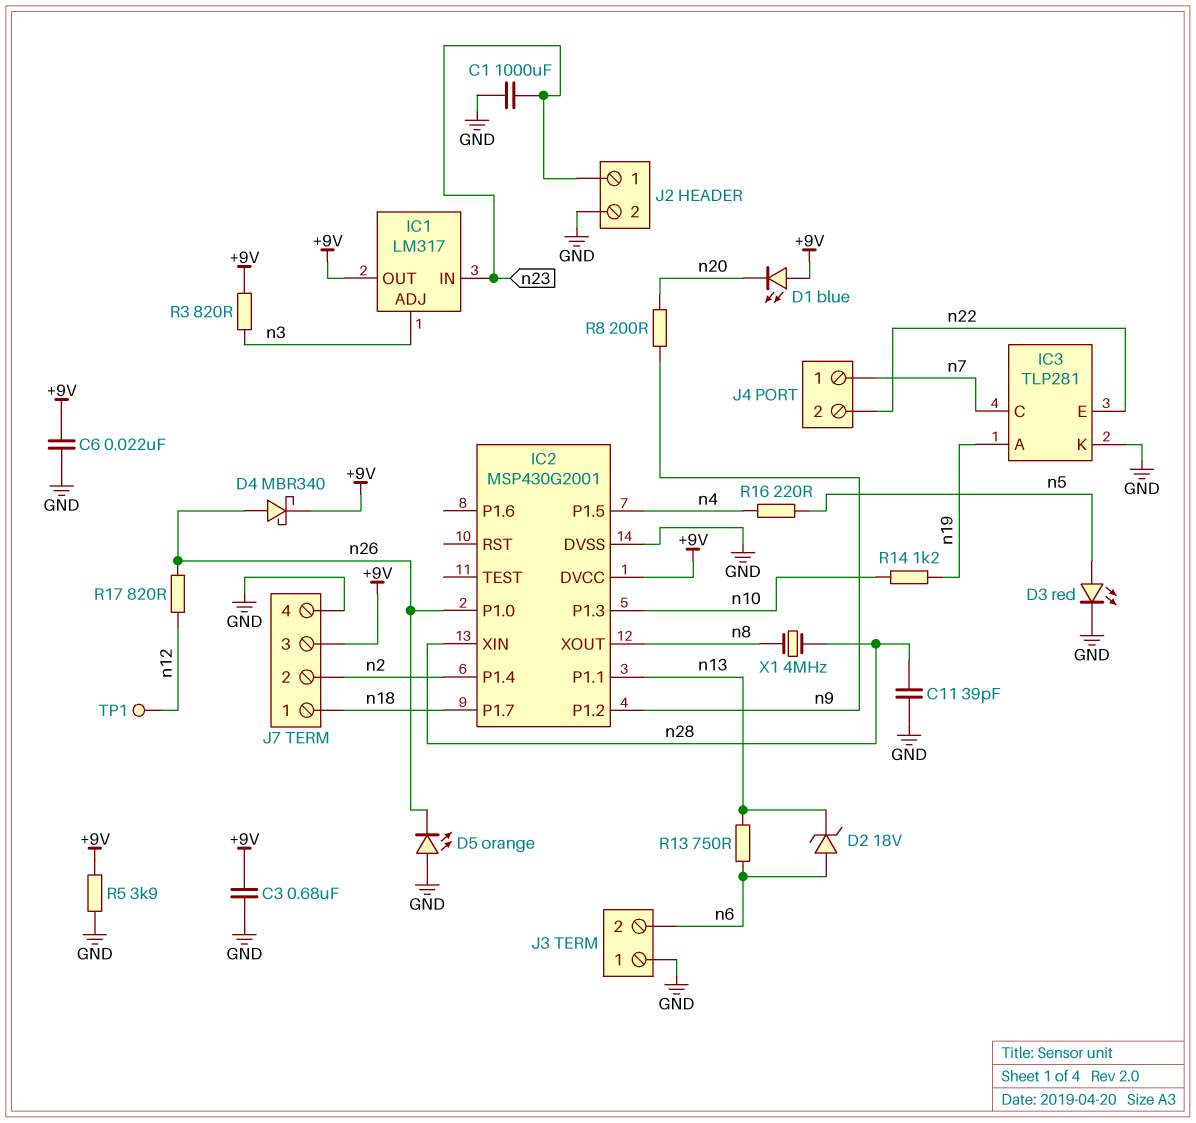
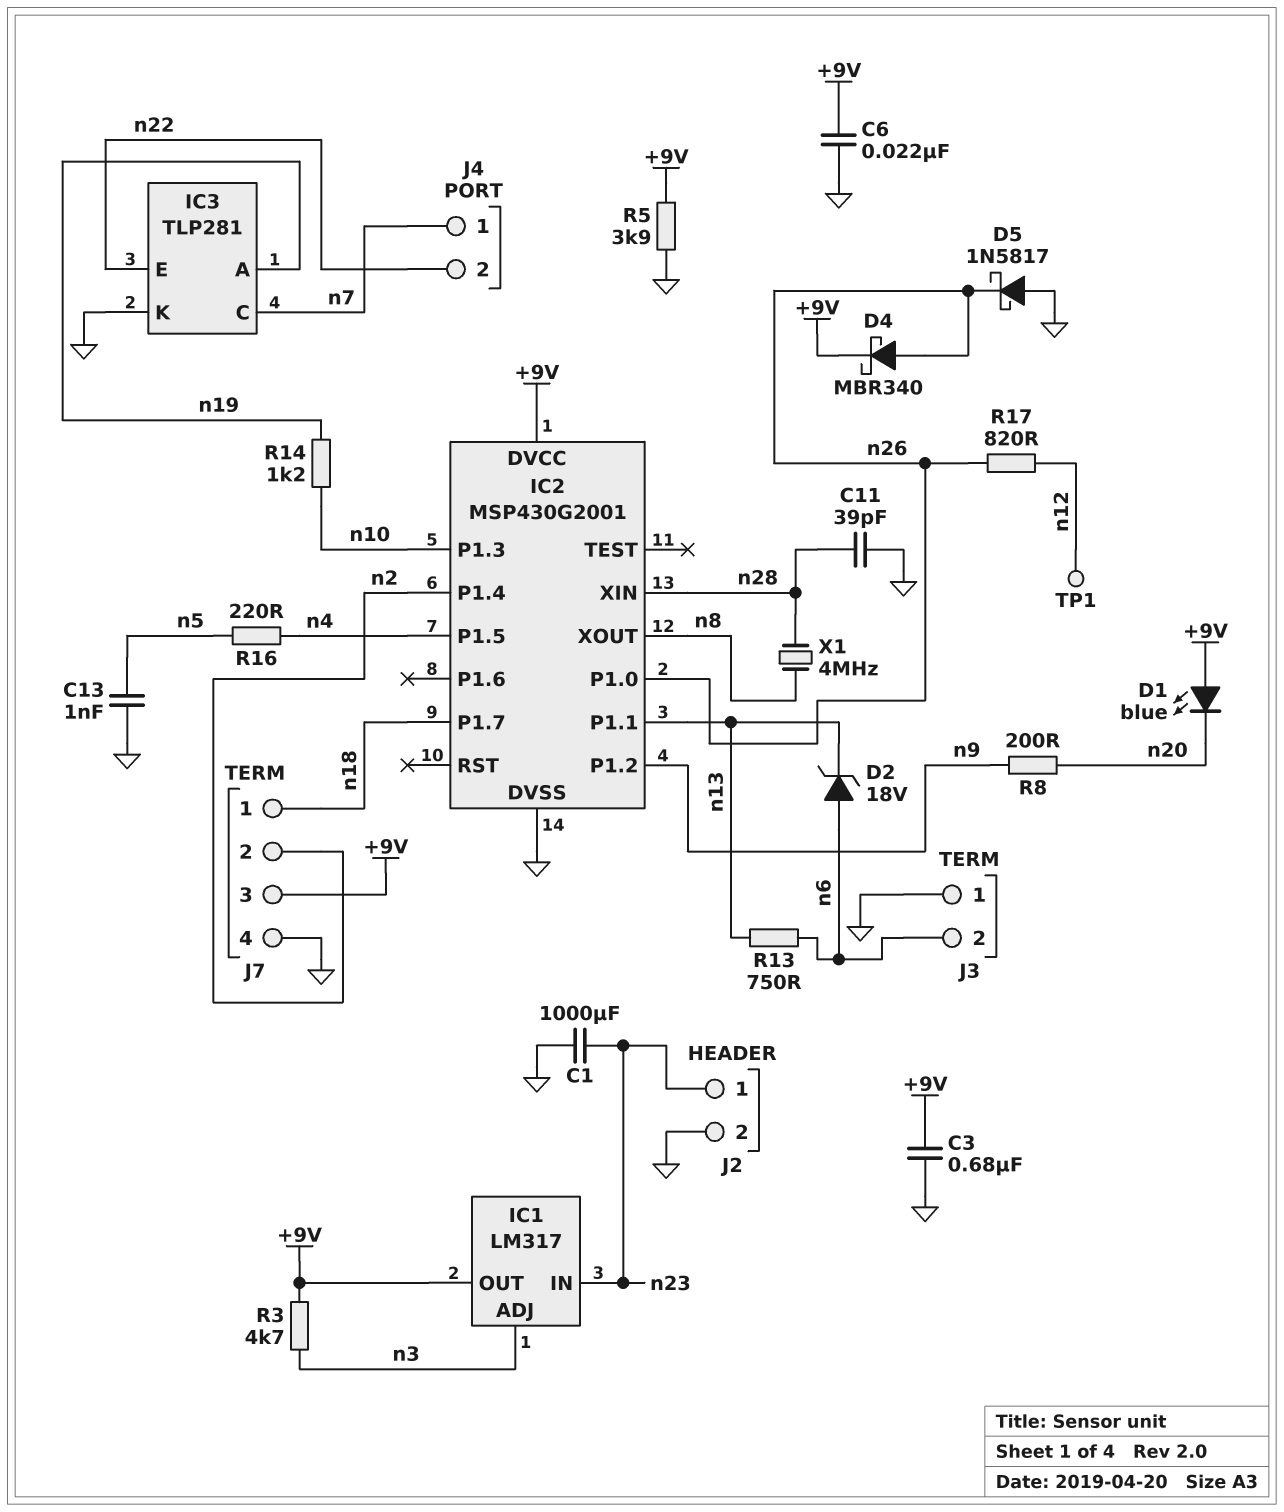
C13: none -> 1nF (GND, n5)
D3: LED red (A n5, K GND) -> none
D5: LED orange (A GND, K n26) -> schottky 1N5817 (A GND, K n26)
R3: 820 (+9V, n3) -> 4.7k (+9V, n3)

